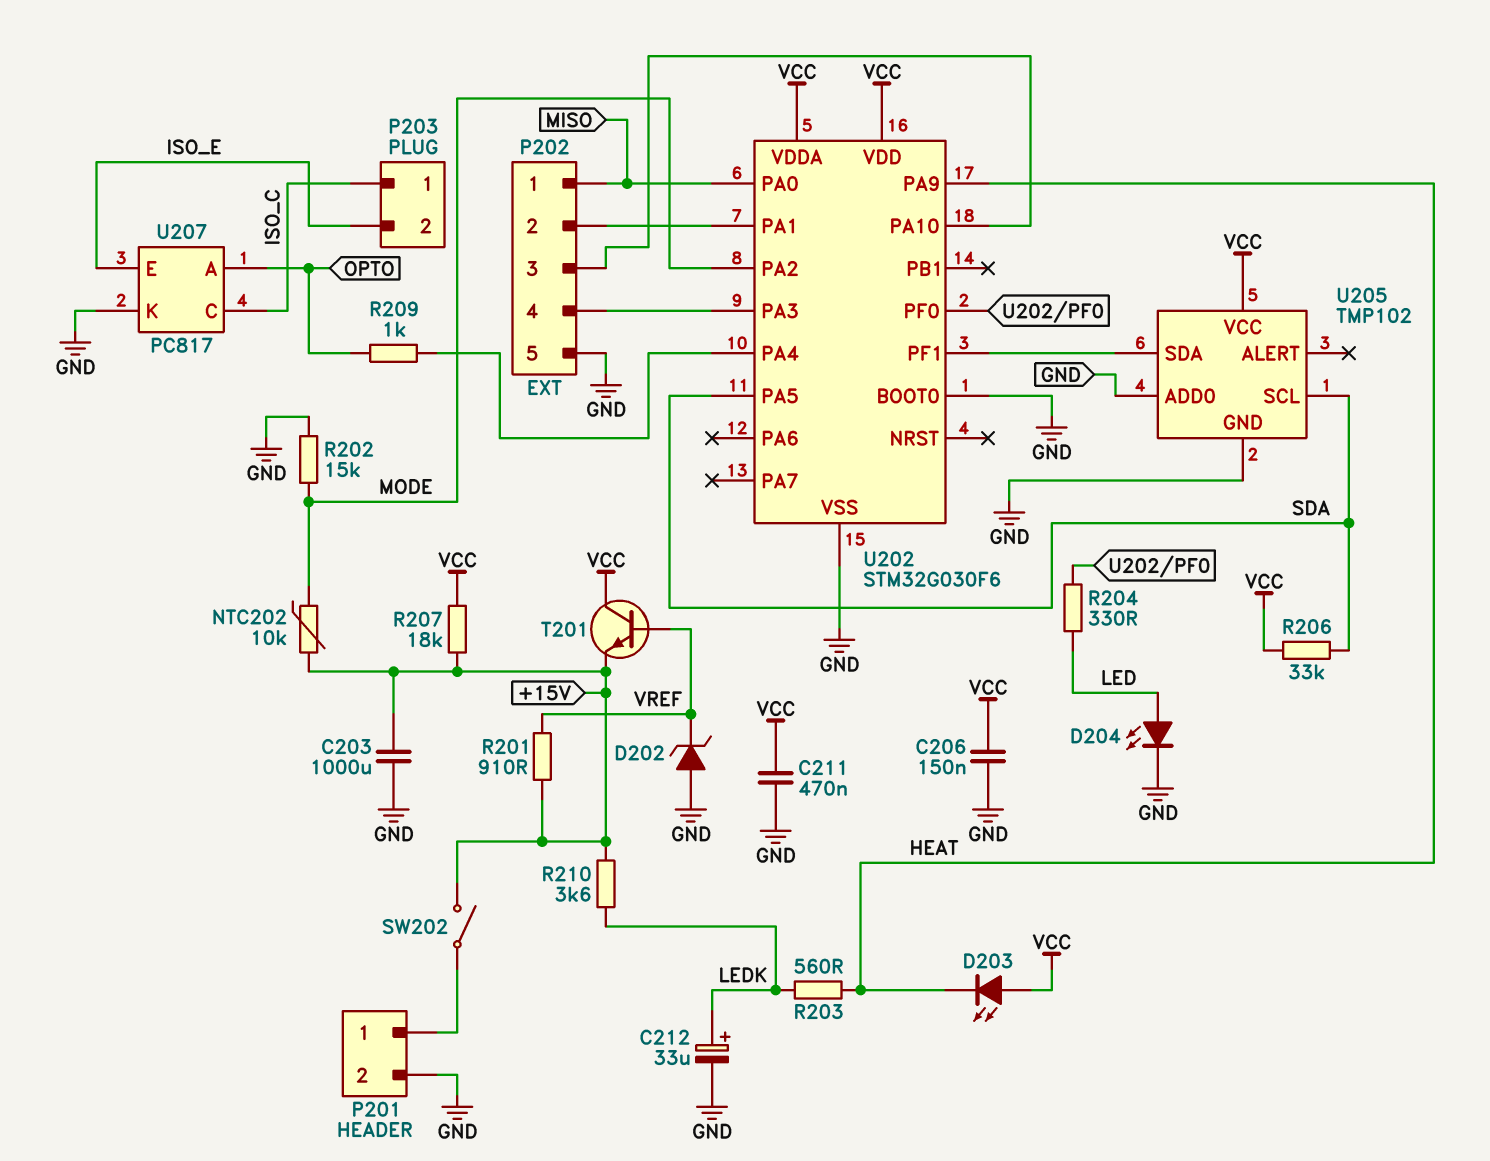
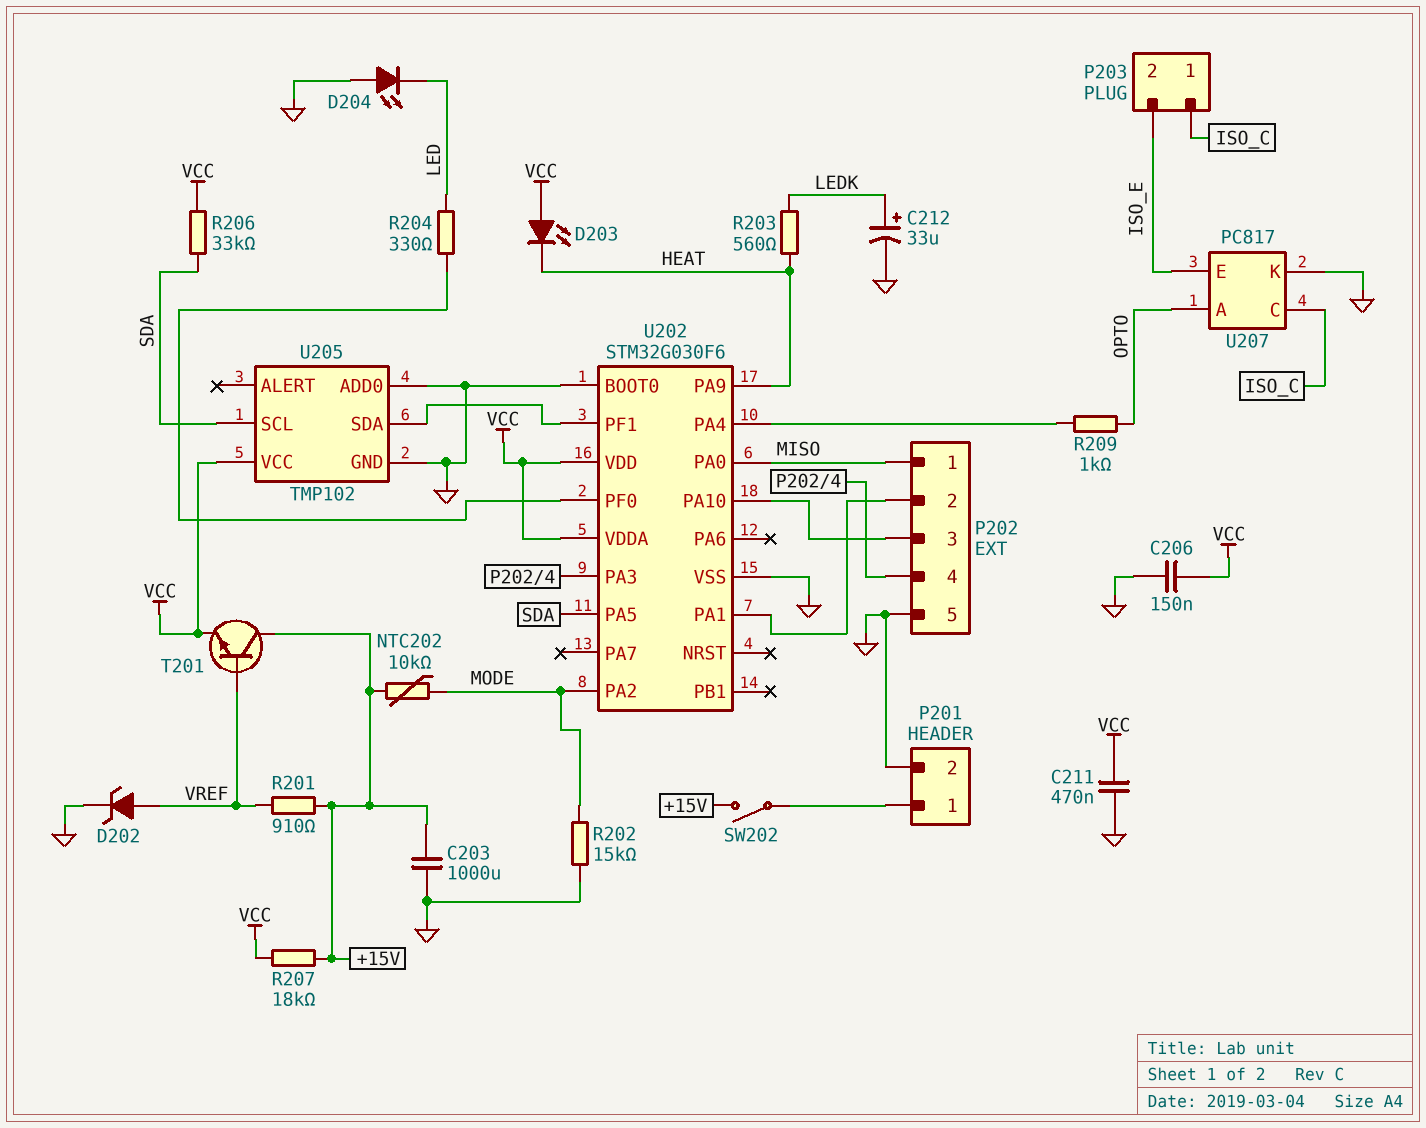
D202: zener (A GND, K VREF) -> zener (A VREF, K GND)
D204: LED (A LED, K GND) -> LED (A GND, K LED)
R210: 3.6k (+15V, LEDK) -> none
T201: NPN (B VREF, C VCC, E +15V) -> NPN (B VREF, C +15V, E VCC)

